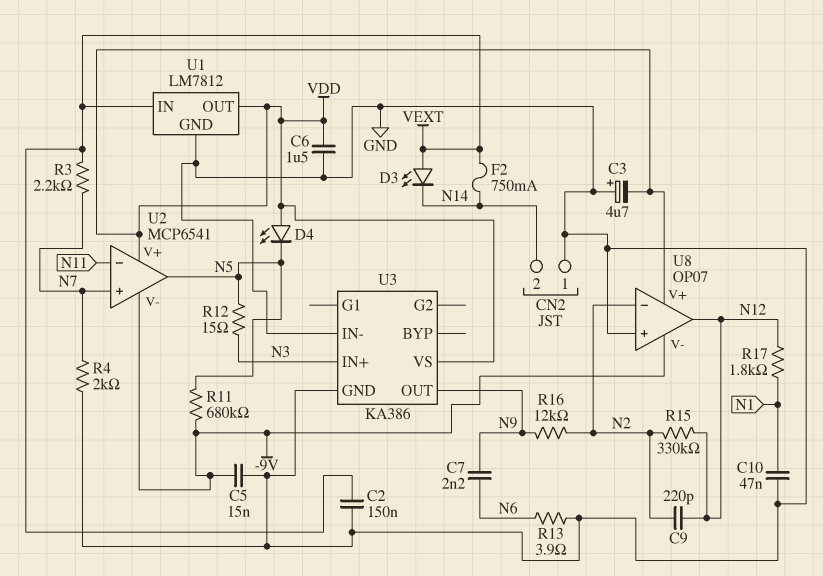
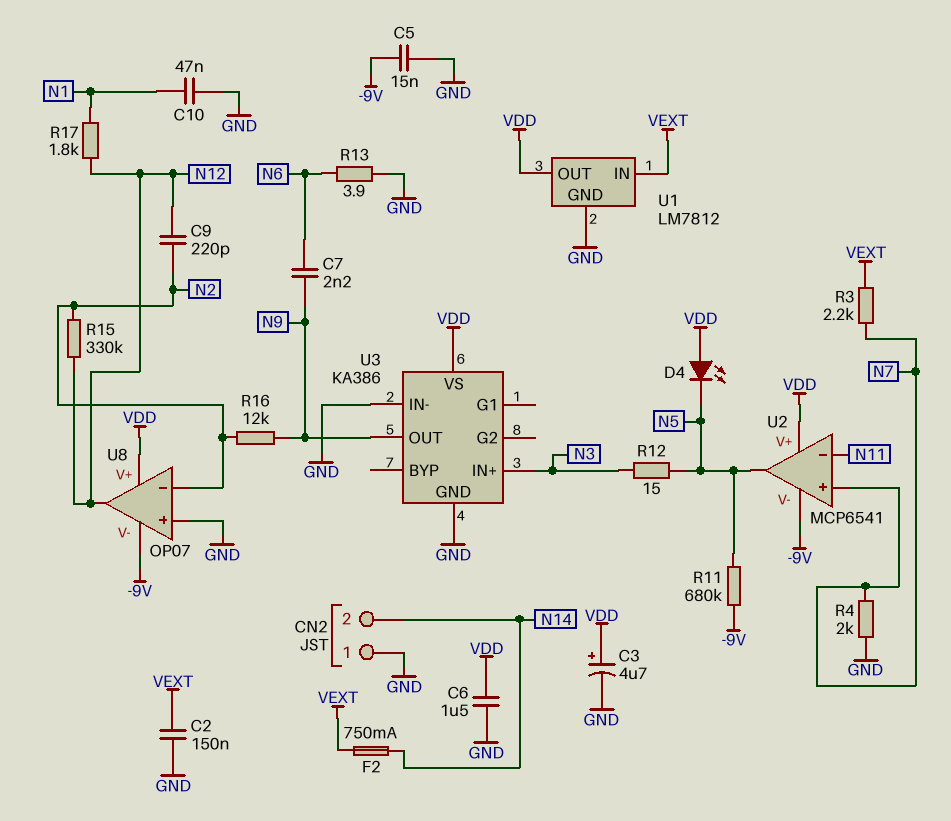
C3: 4.7uF (plus GND, minus VDD) -> 4.7uF (plus VDD, minus GND)
D3: LED (A VEXT, K N14) -> none

